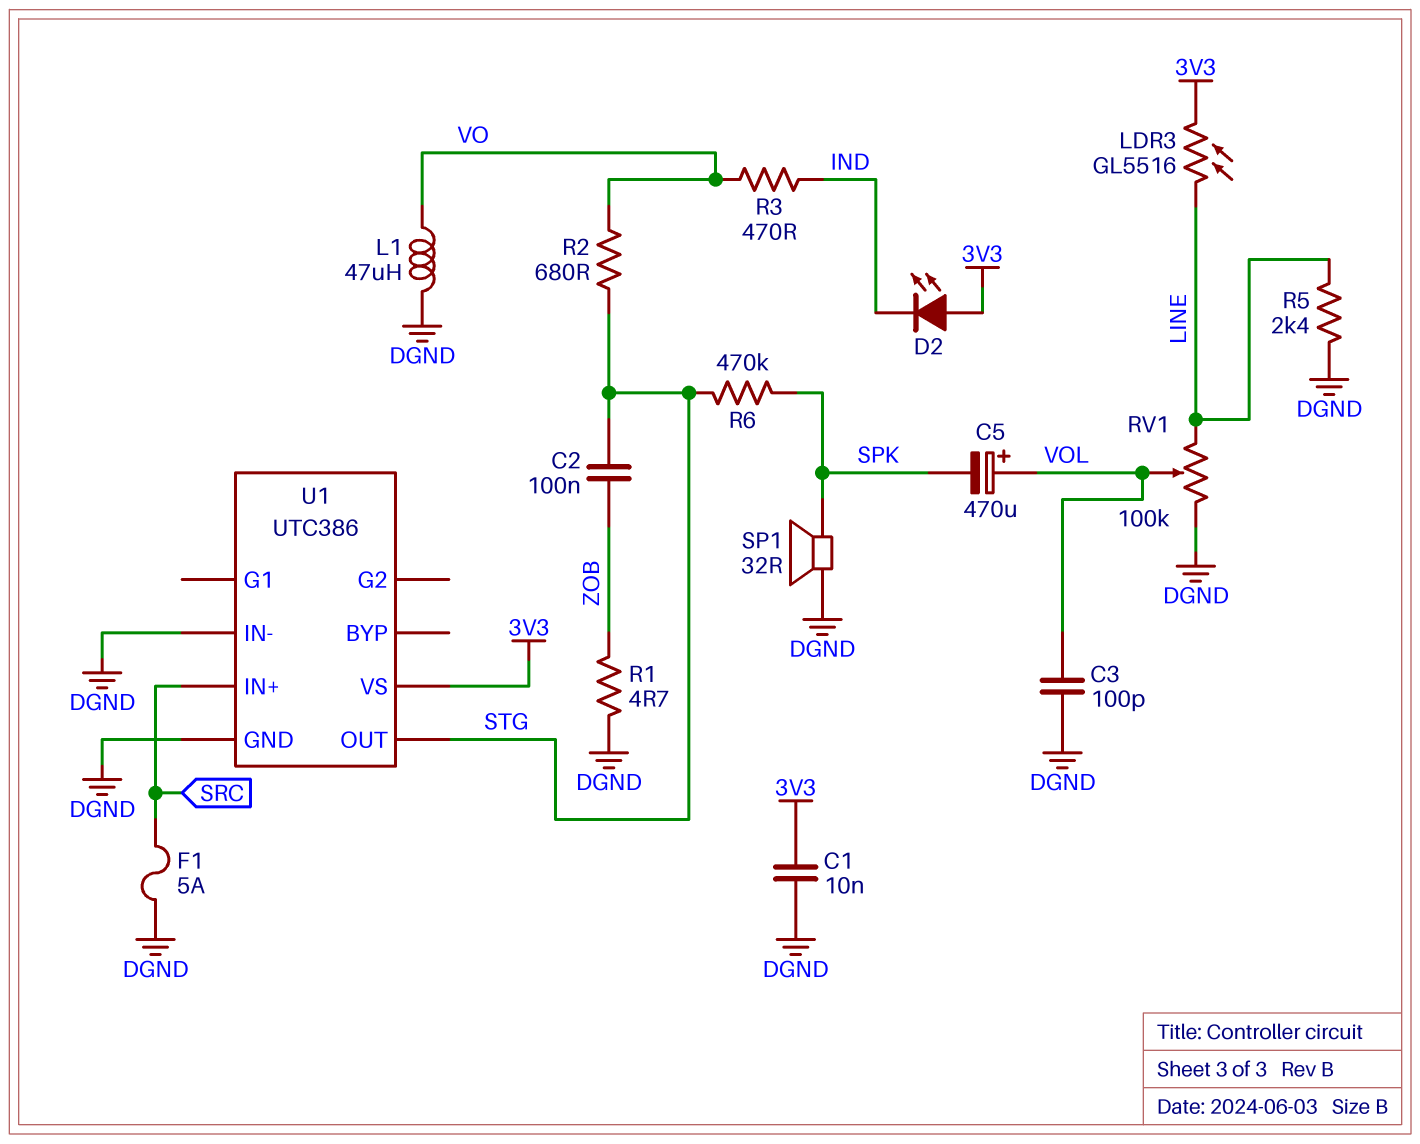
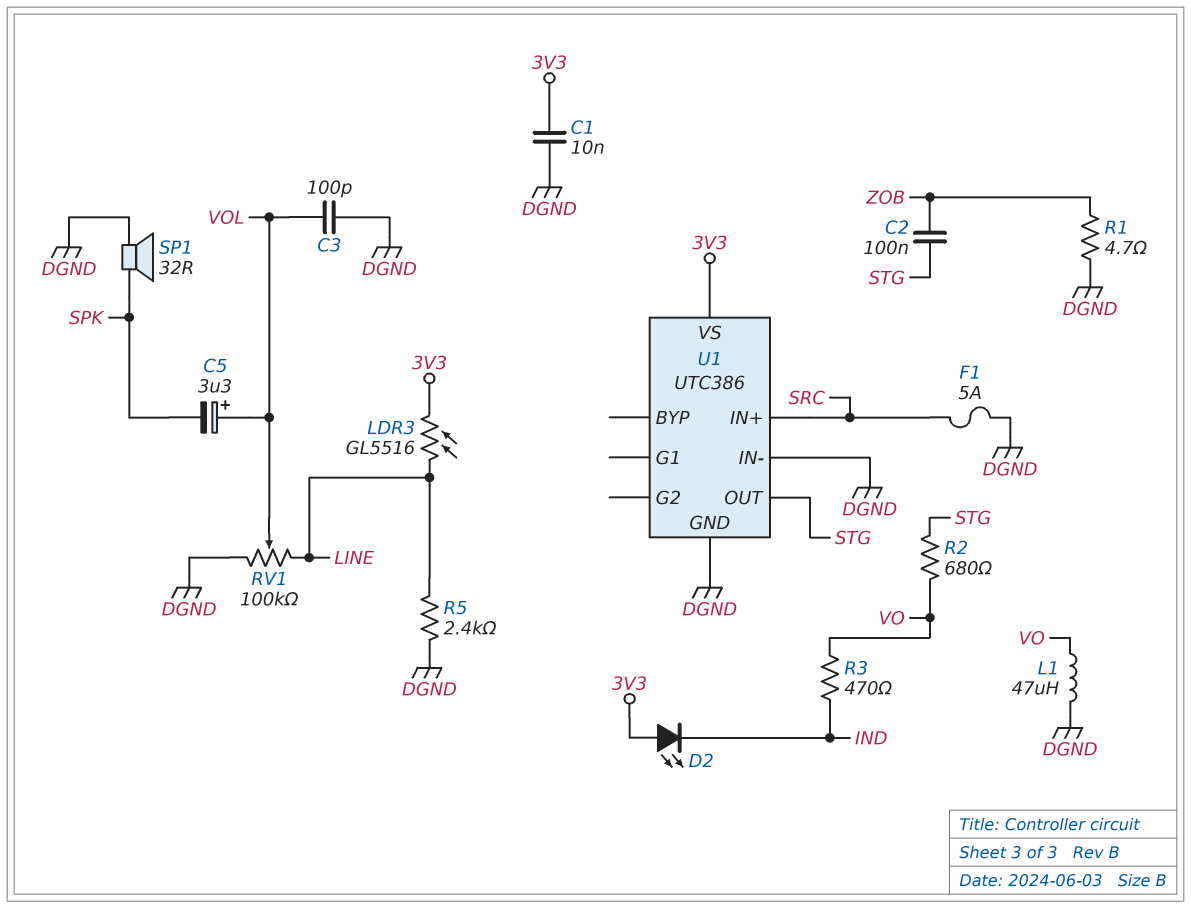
C5: 470uF (plus VOL, minus SPK) -> 3.3uF (plus VOL, minus SPK)
R6: 470k (SPK, STG) -> none

